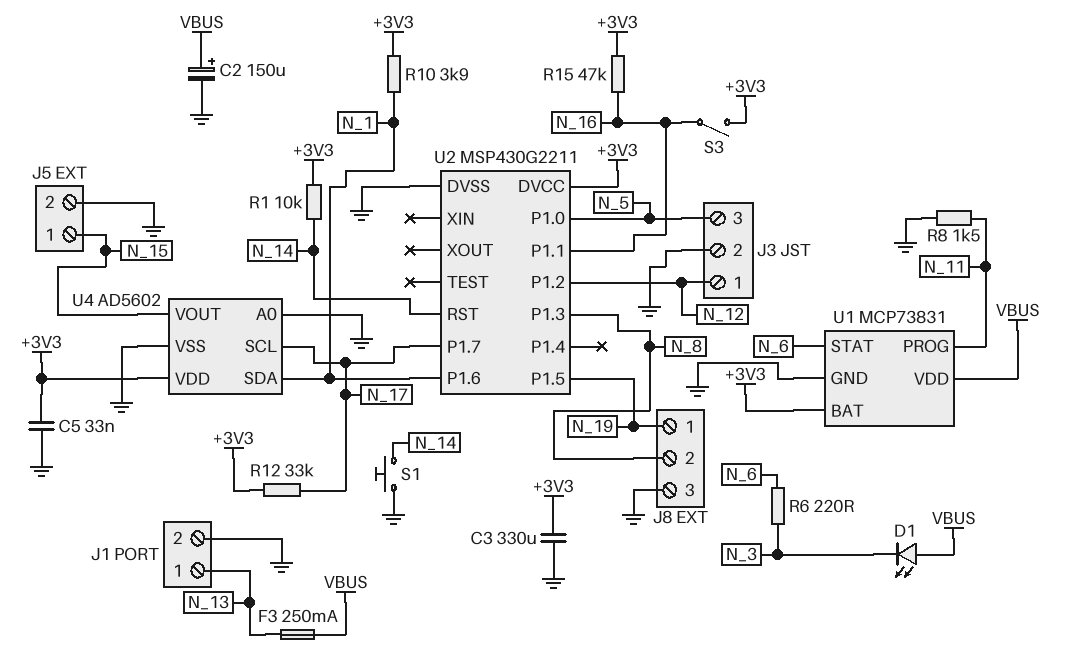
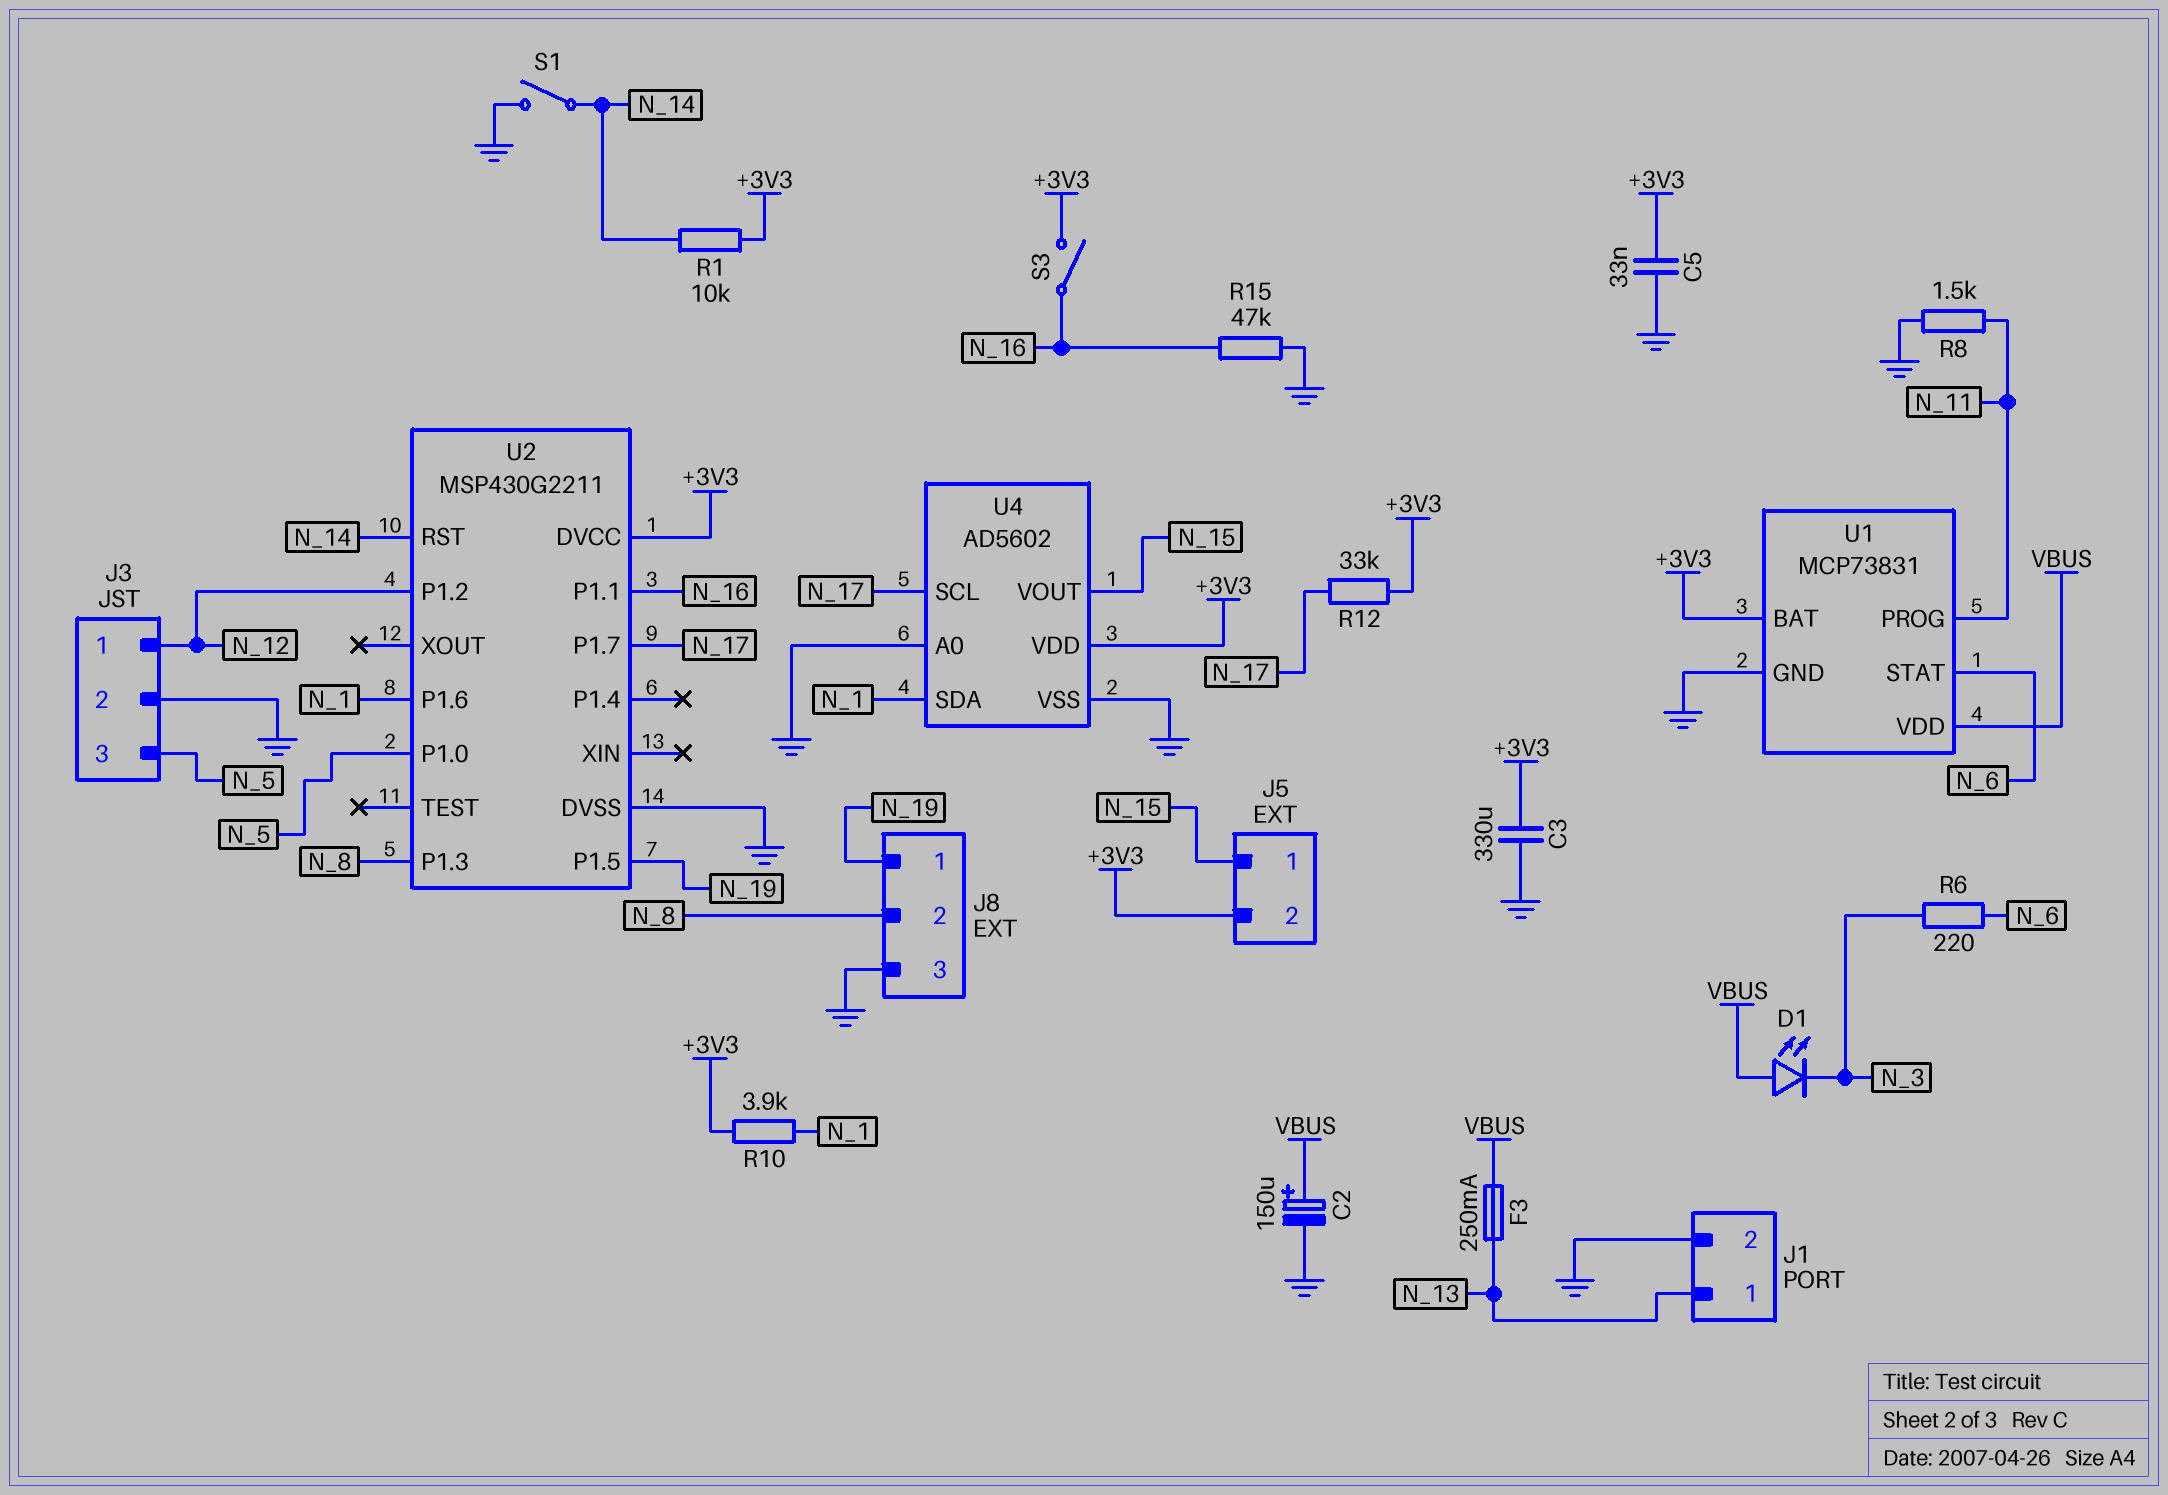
J5 pin 2: GND -> +3V3
R15: 47k (+3V3, N_16) -> 47k (GND, N_16)
S1: button (GND, N_14) -> switch (GND, N_14)

